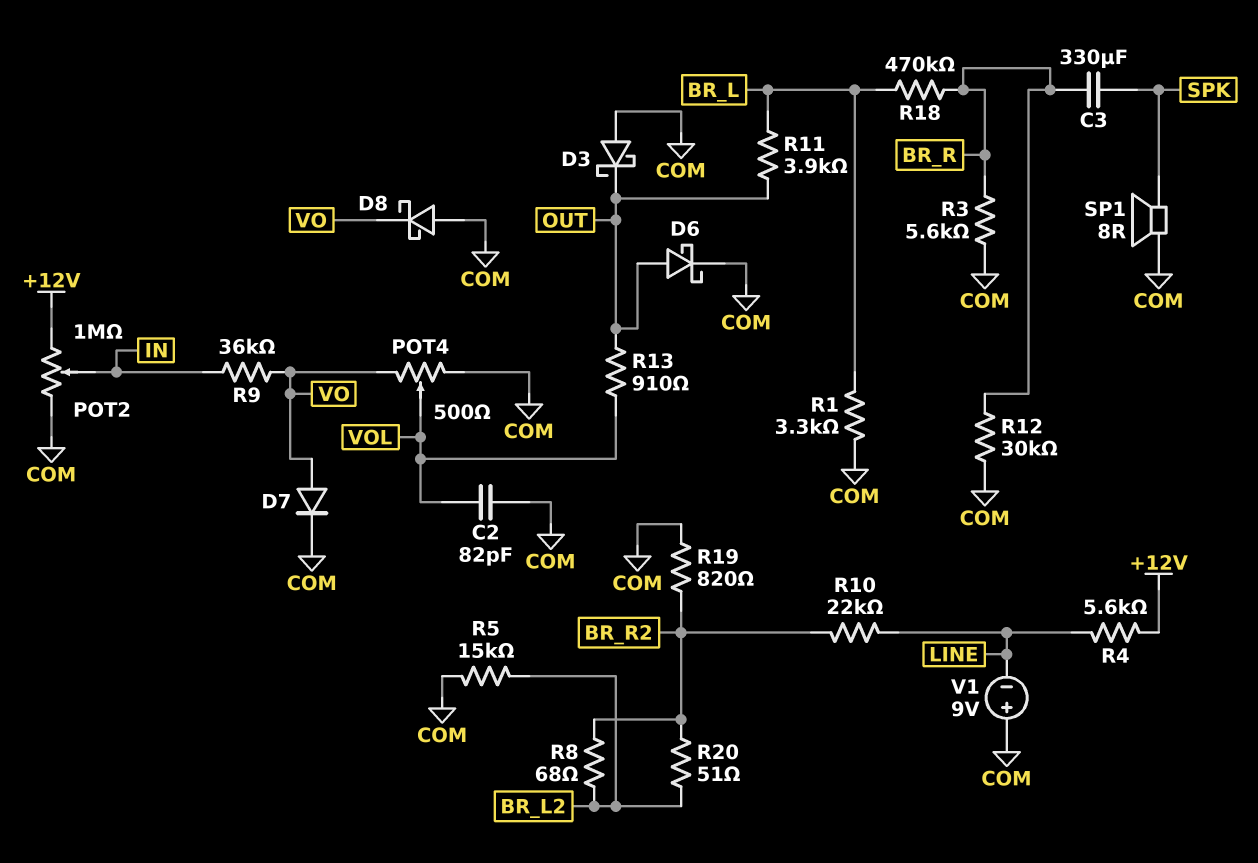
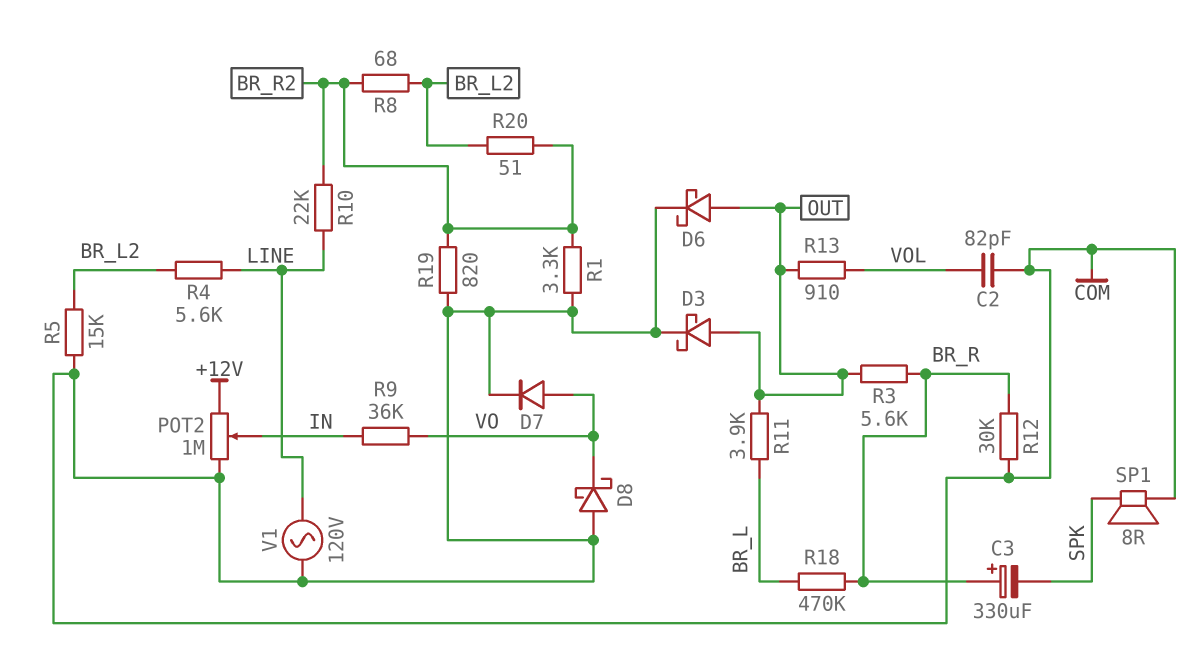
C3: 330uF (BR_R, SPK) -> 330uF (plus BR_R, minus SPK)
D3: schottky (A COM, K OUT) -> schottky (A OUT, K COM)
POT4: 500 (COM, VO, wiper VOL) -> none
R1: 3.3k (BR_L, COM) -> 3.3k (BR_R2, COM)
R3: 5.6k (BR_R, COM) -> 5.6k (BR_R, OUT)
R4: 5.6k (+12V, LINE) -> 5.6k (BR_L2, LINE)
V1: 9V (plus COM, minus LINE) -> AC 120V (COM, LINE)

